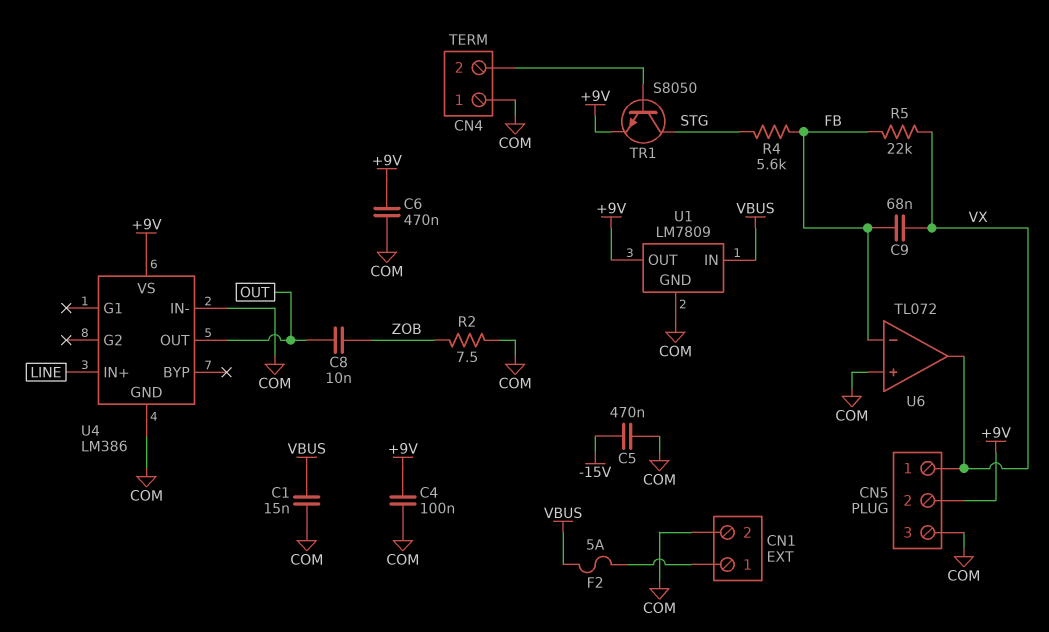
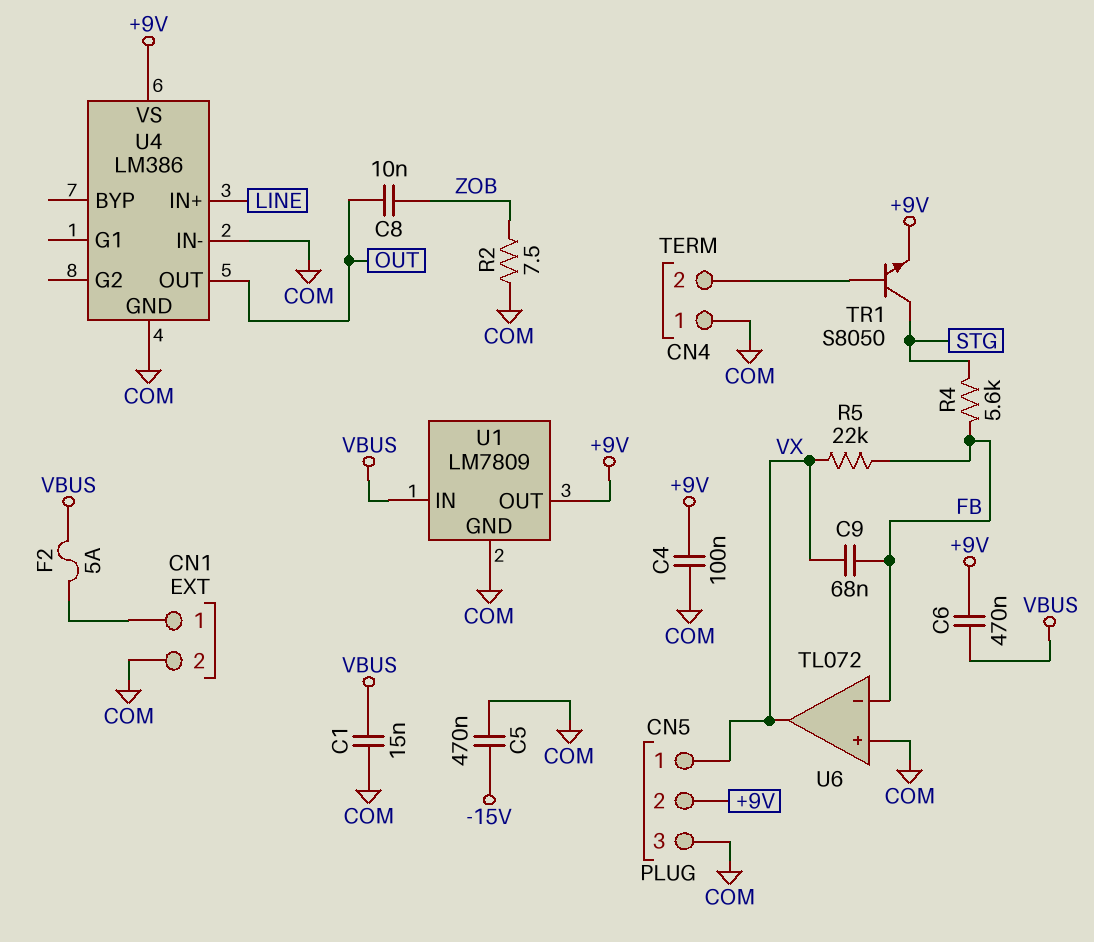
C6: 470nF (+9V, COM) -> 470nF (+9V, VBUS)

